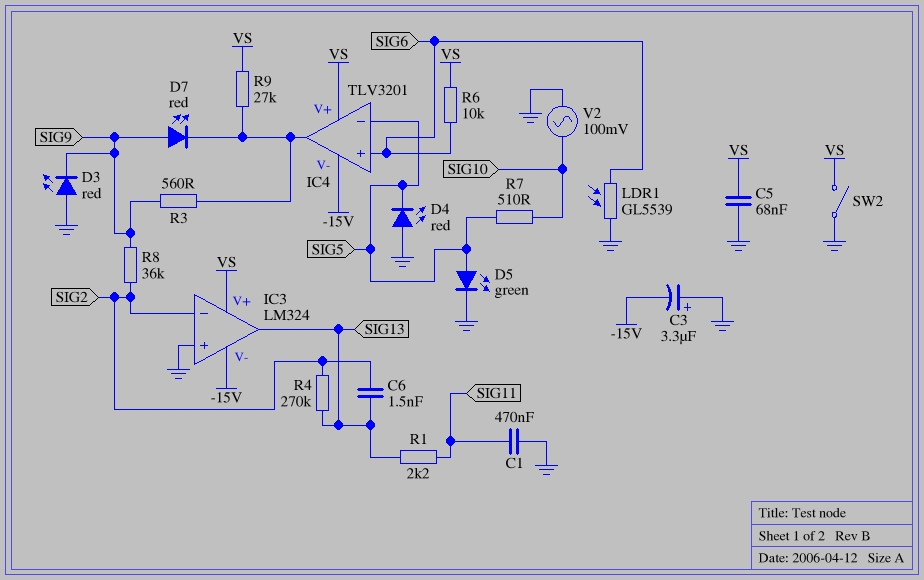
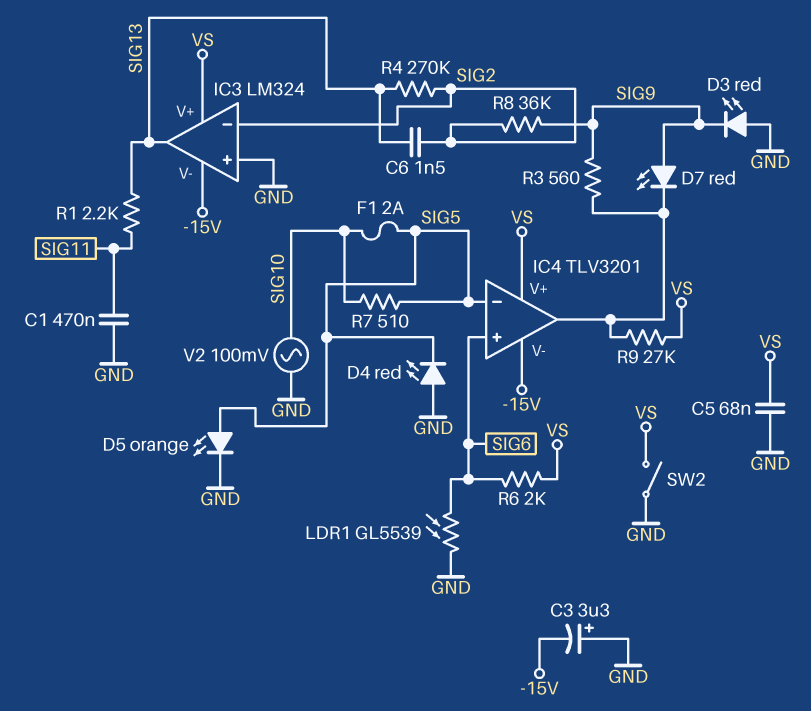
D5: LED green (A SIG5, K GND) -> LED orange (A SIG5, K GND)
F1: none -> 2A (SIG5, SIG10)
R6: 10k (SIG6, VS) -> 2k (SIG6, VS)

